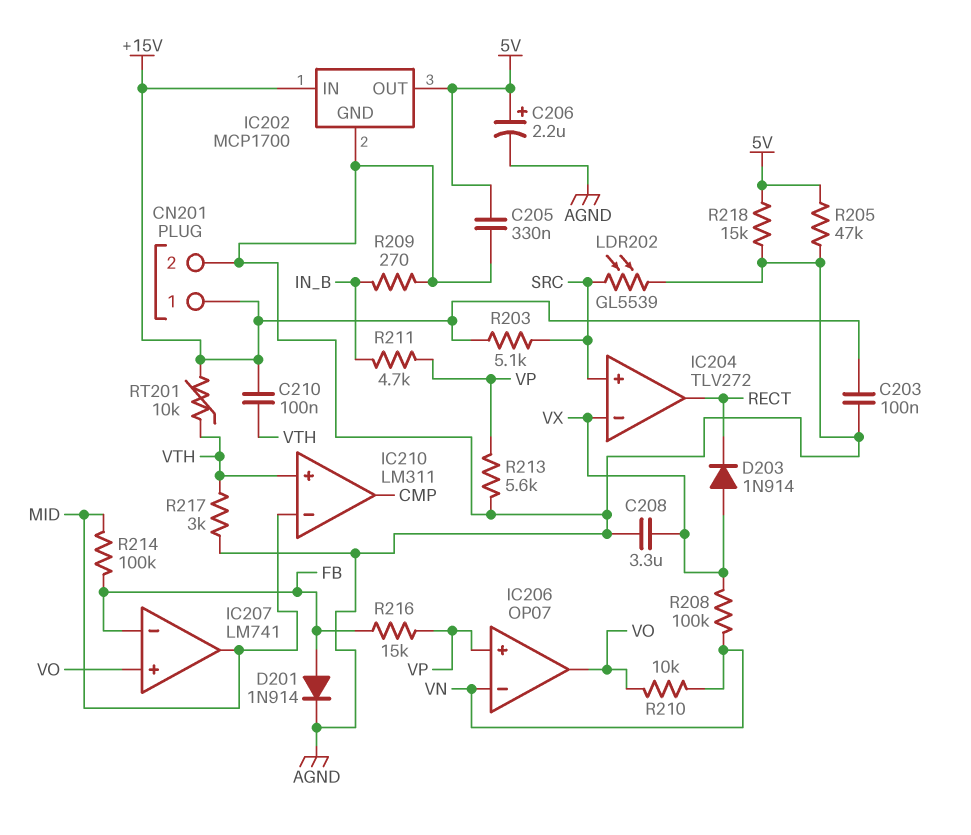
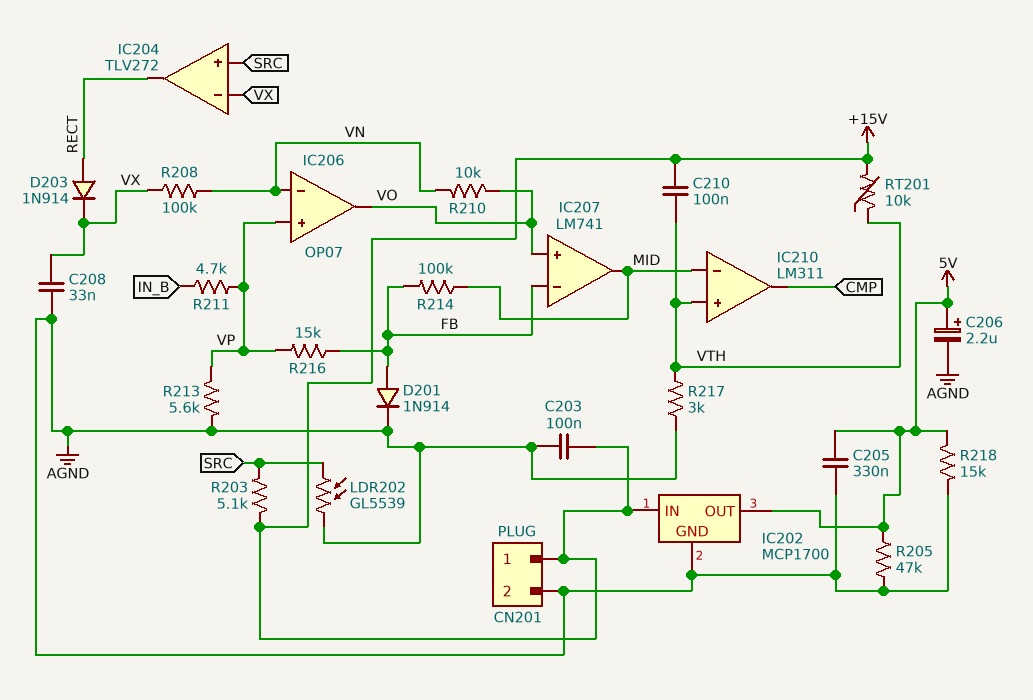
C208: 3.3uF (AGND, VX) -> 33nF (AGND, VX)
D203: diode 1N914 (A VX, K RECT) -> diode 1N914 (A RECT, K VX)
R209: 270 (AGND, IN_B) -> none

